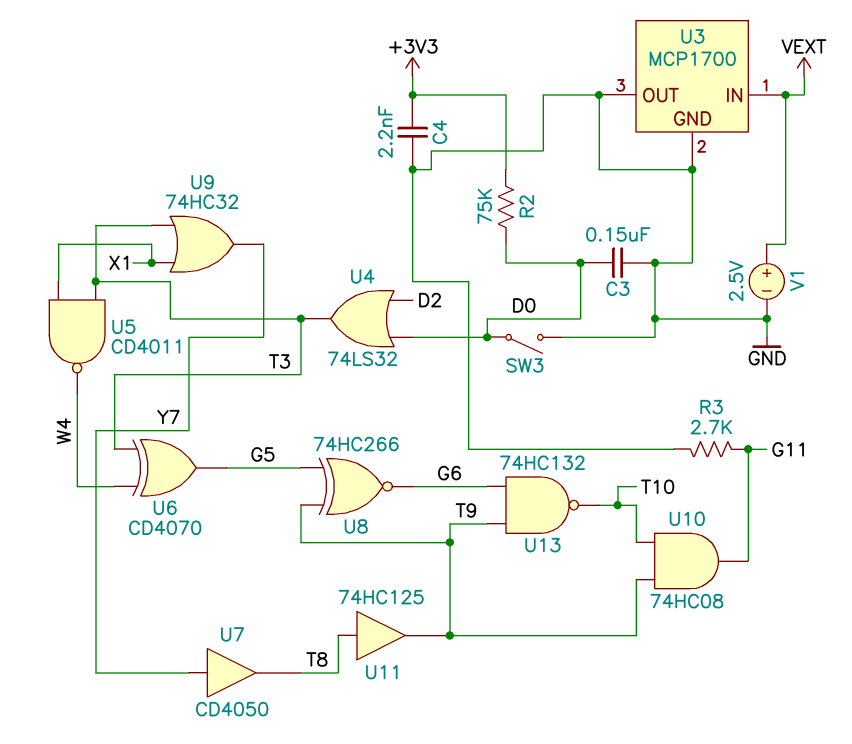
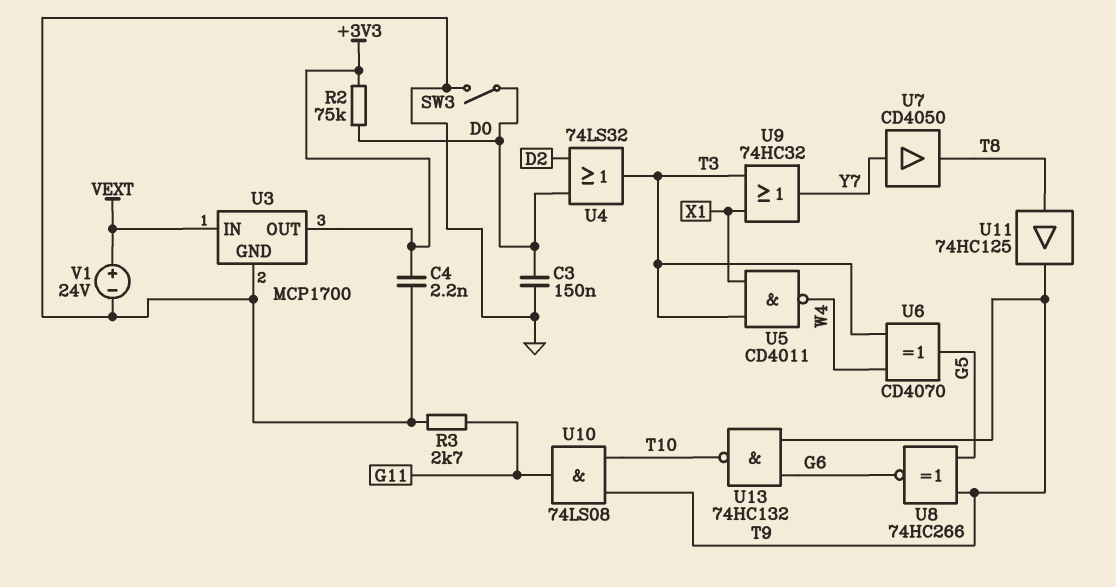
U3 pin OUT: GND -> +3V3
U10: AND 74HC08 (in T9, in T10, out G11) -> AND 74LS08 (in T9, in T10, out G11)
V1: 2.5V (plus VEXT, minus GND) -> 24V (plus VEXT, minus GND)

